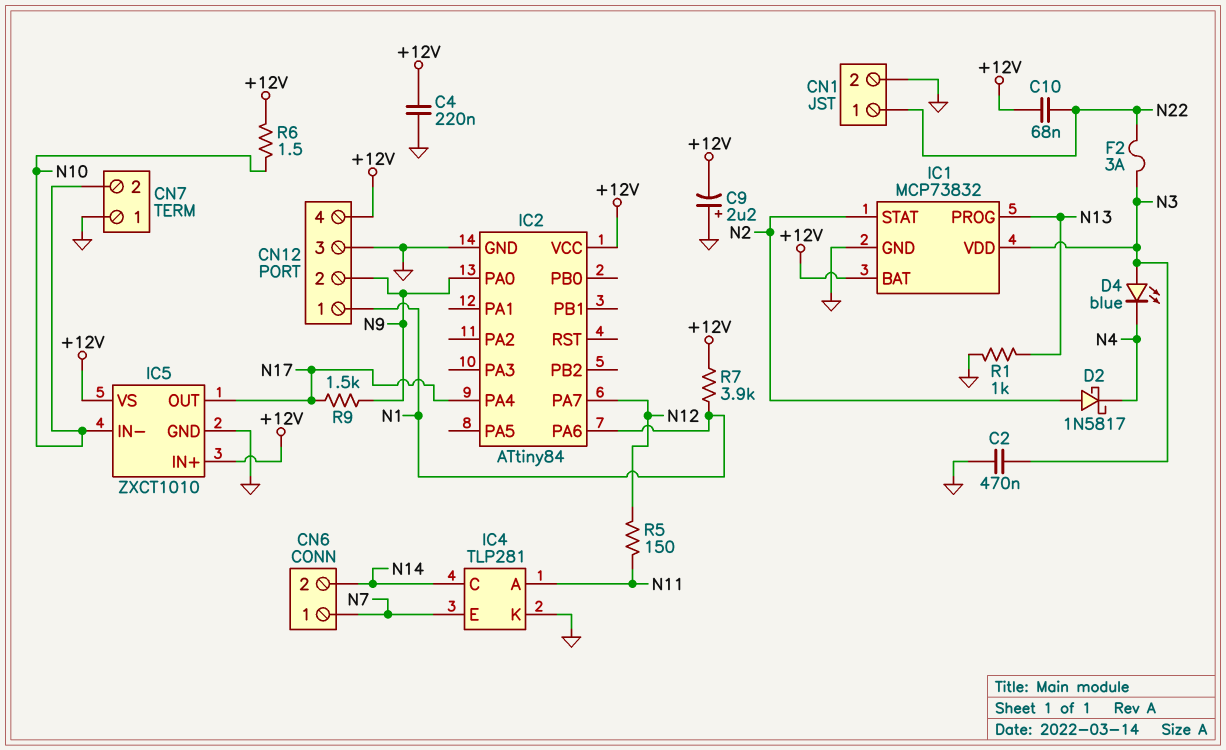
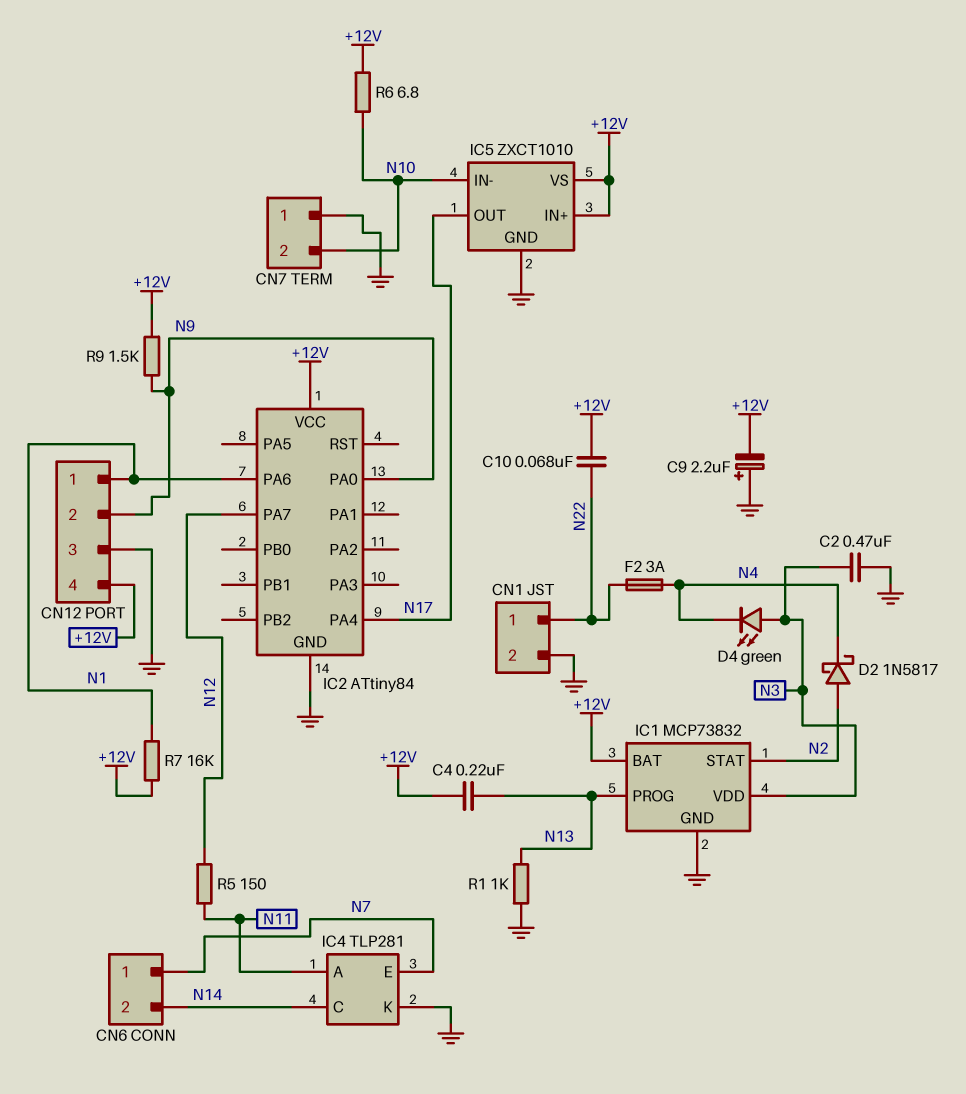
C4: 220nF (+12V, GND) -> 220nF (+12V, N13)
D4: LED blue (A N3, K N4) -> LED green (A N3, K N4)
F2: 3A (N3, N22) -> 3A (N4, N22)
R6: 1.5 (+12V, N10) -> 6.8 (+12V, N10)
R7: 3.9k (+12V, N1) -> 16k (+12V, N1)
R9: 1.5k (N9, N17) -> 1.5k (+12V, N9)

